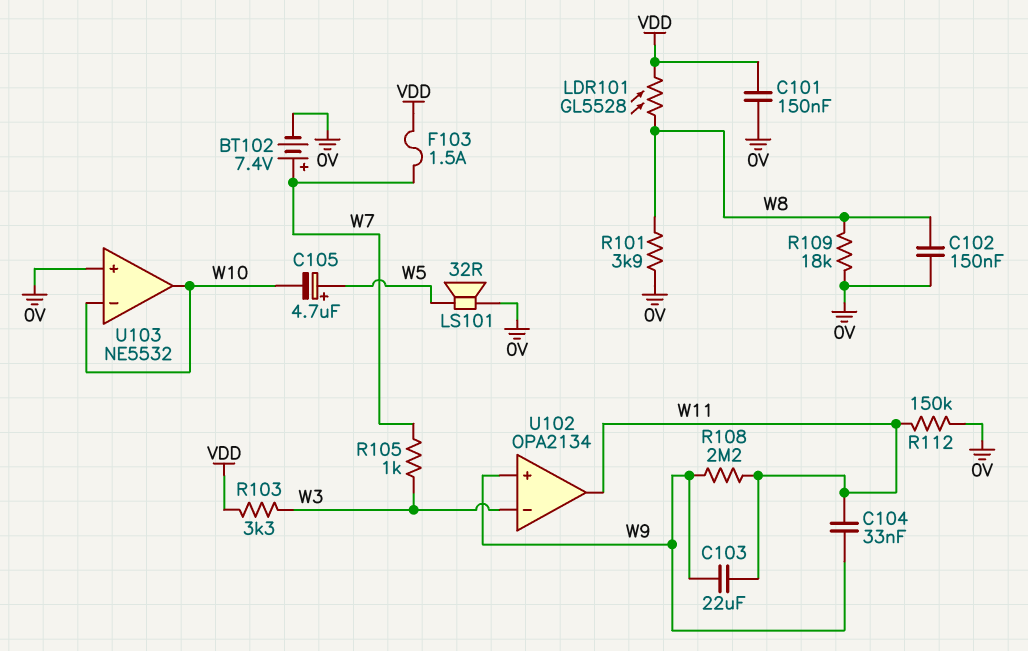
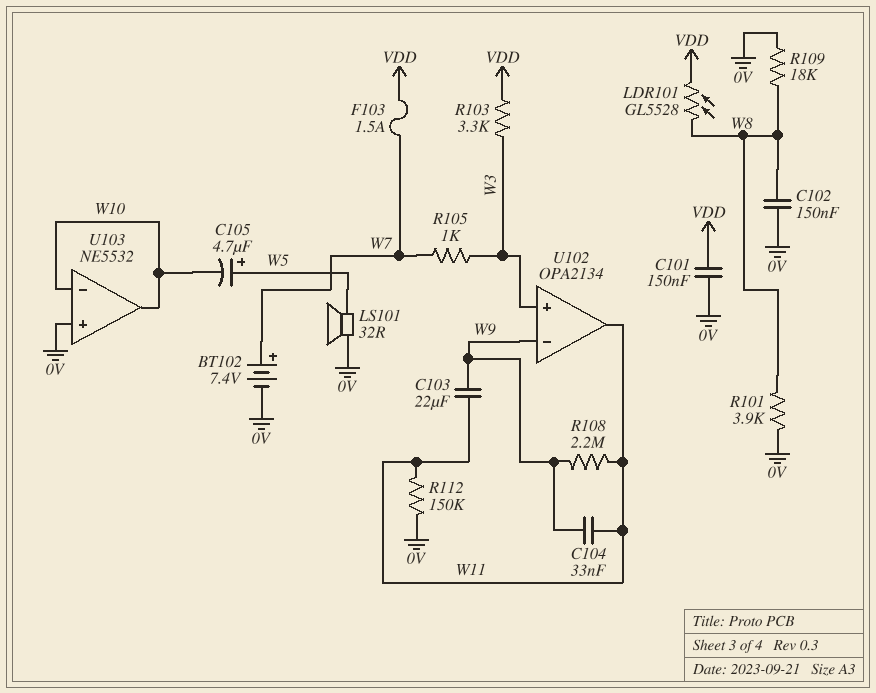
U102 pin in+: W9 -> W3
U102 pin in-: W3 -> W9

